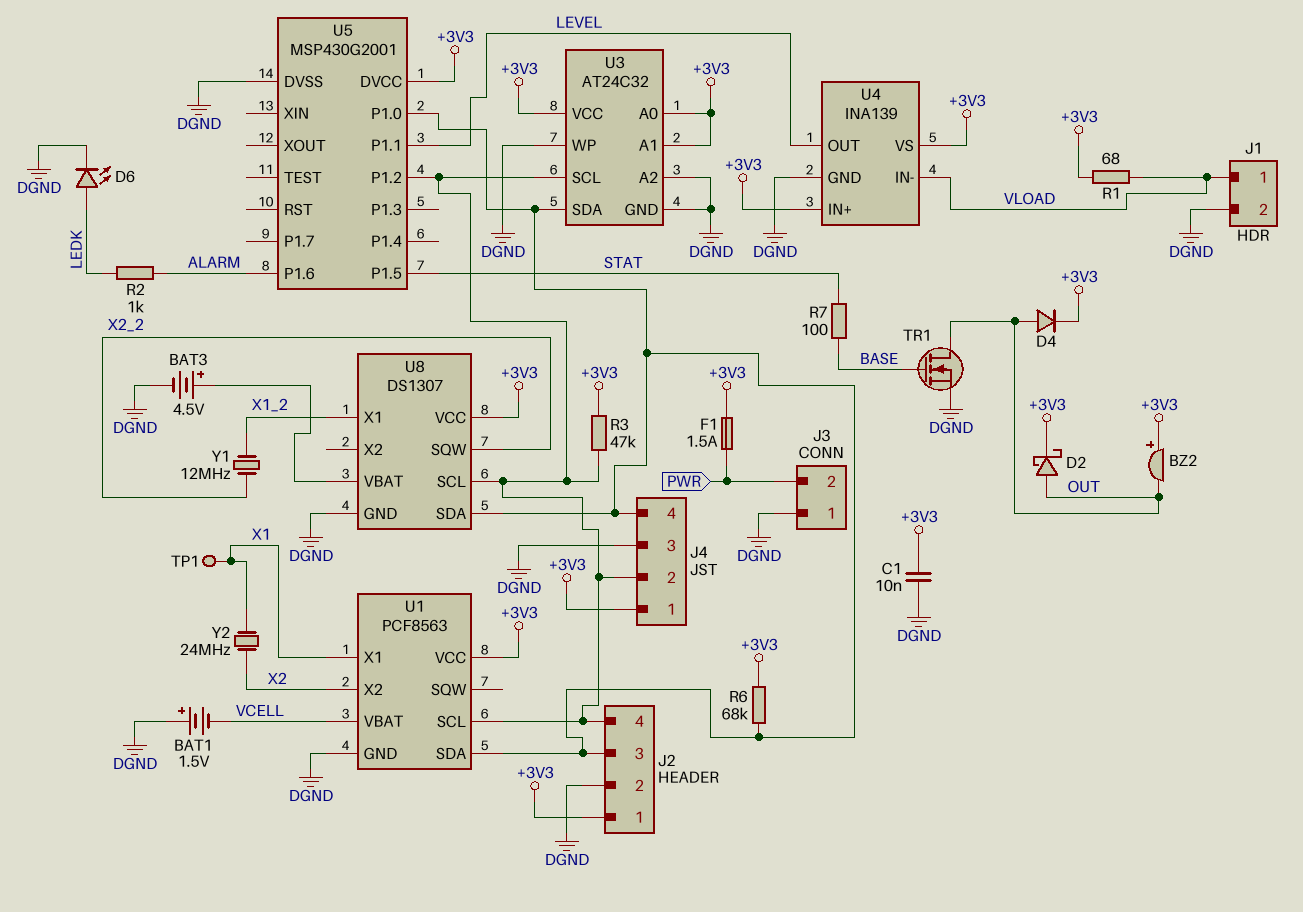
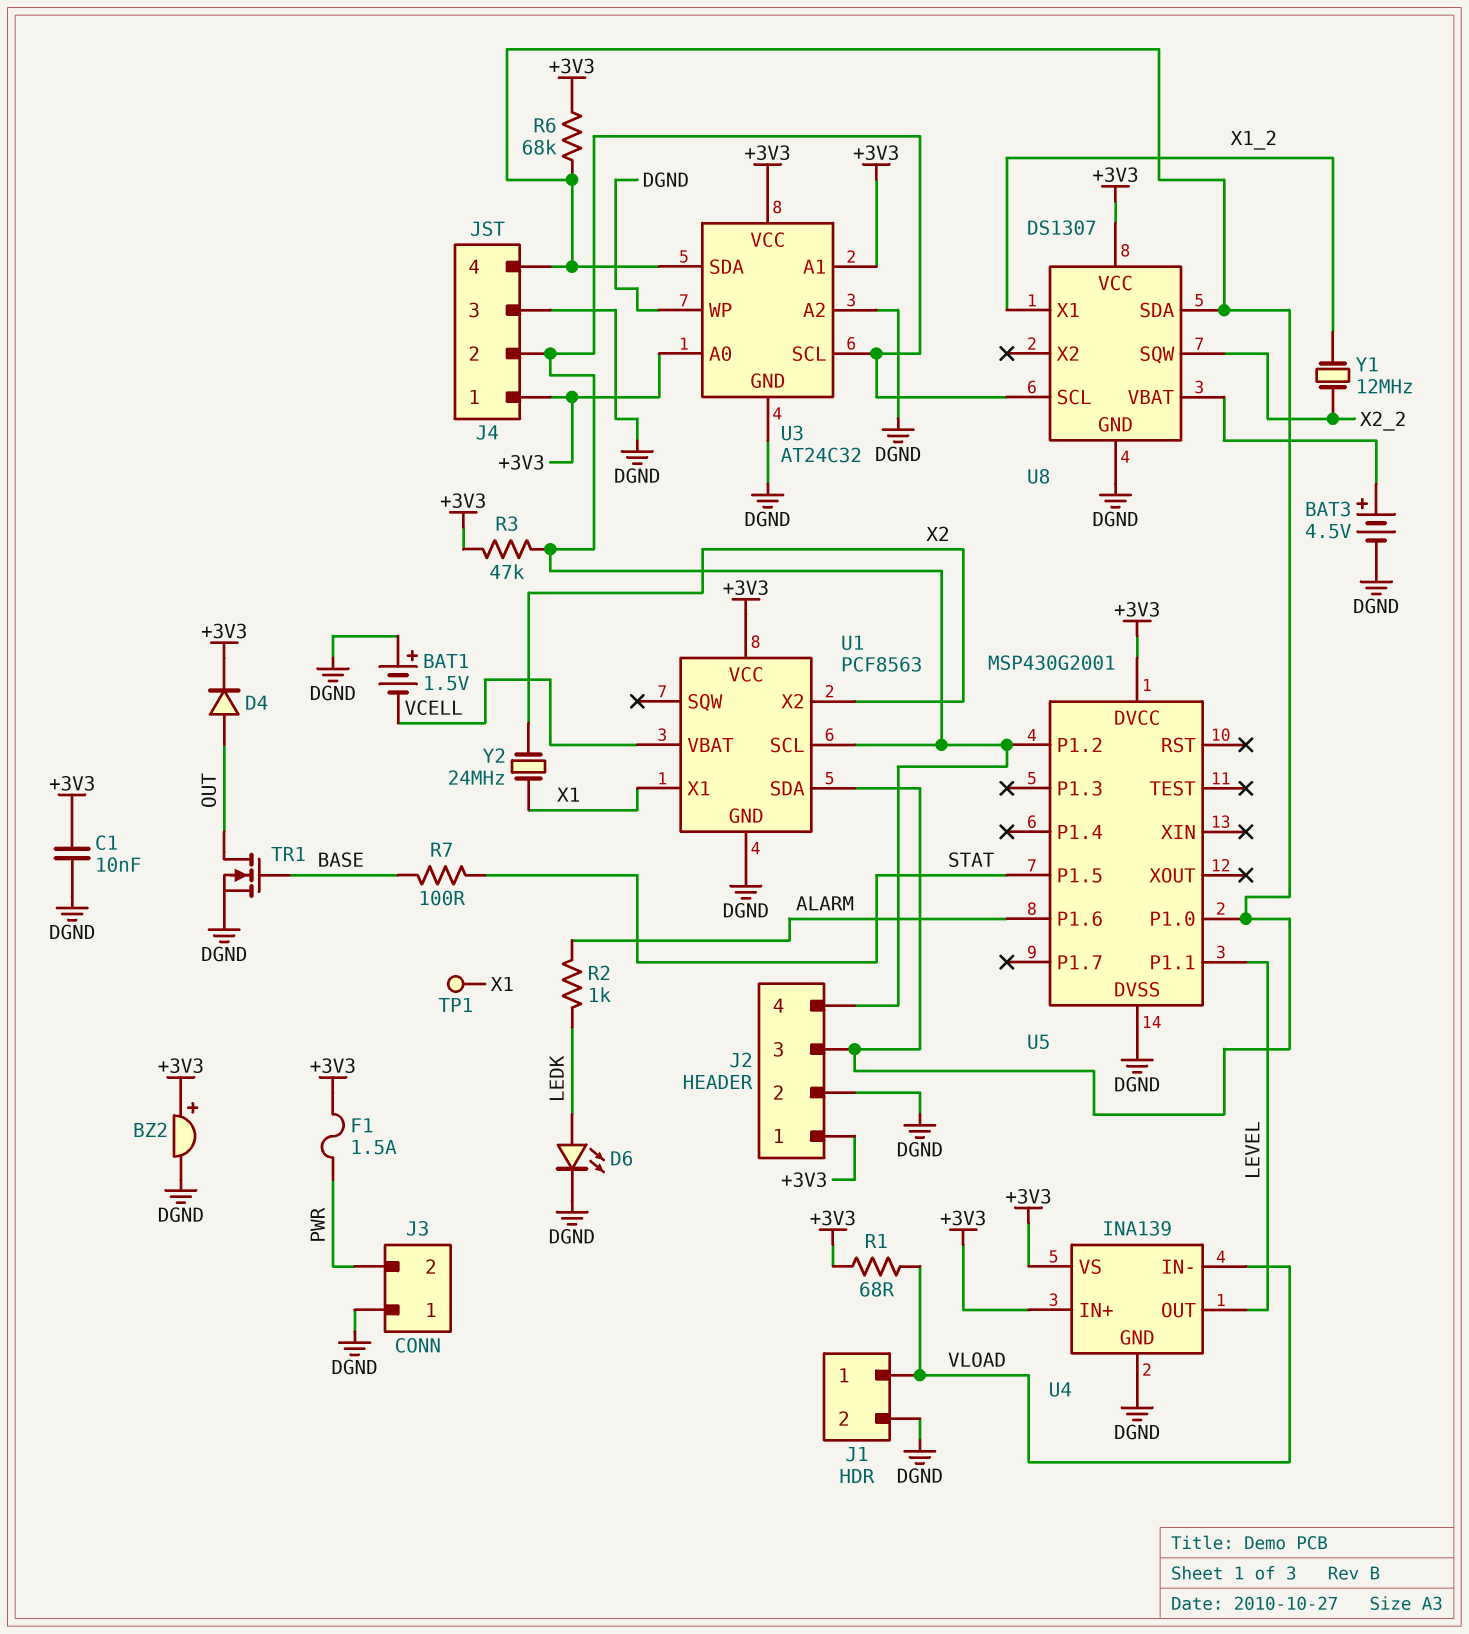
BZ2: buzzer (plus +3V3, minus OUT) -> buzzer (plus +3V3, minus DGND)
D2: schottky (A OUT, K +3V3) -> none

